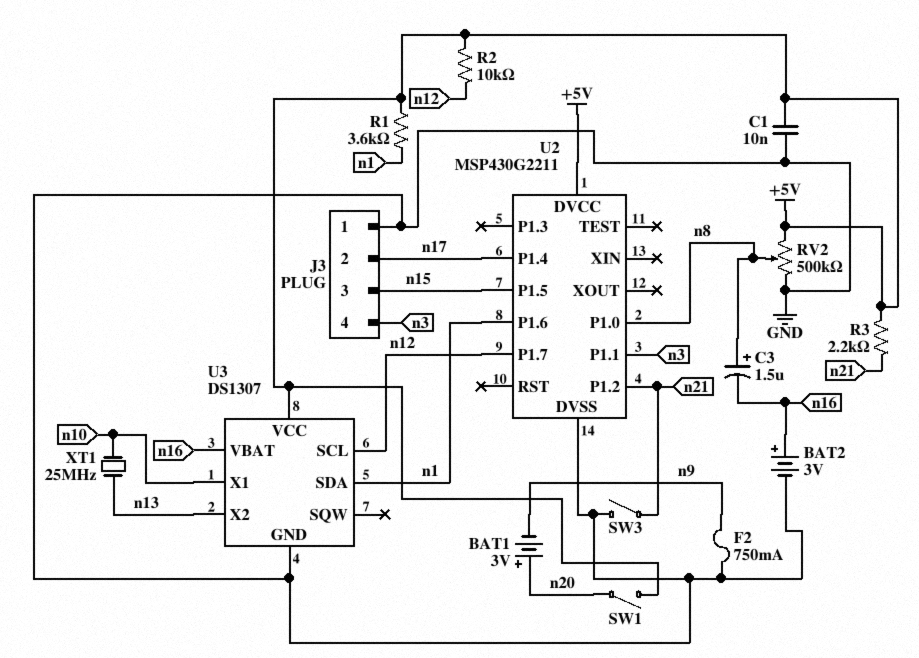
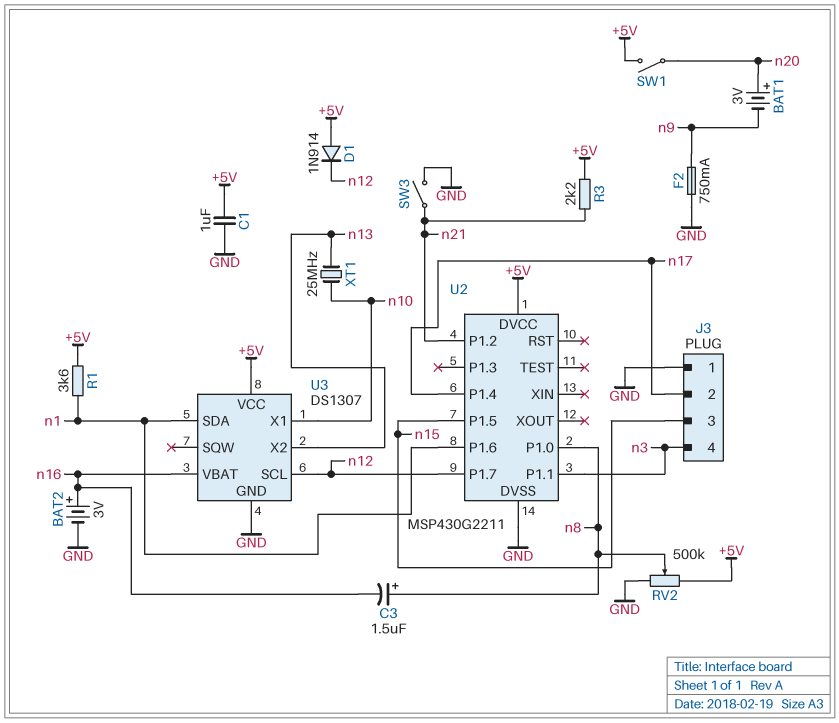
C1: 10nF (+5V, GND) -> 1uF (+5V, GND)
D1: none -> diode 1N914 (A +5V, K n12)
R2: 10k (+5V, n12) -> none

